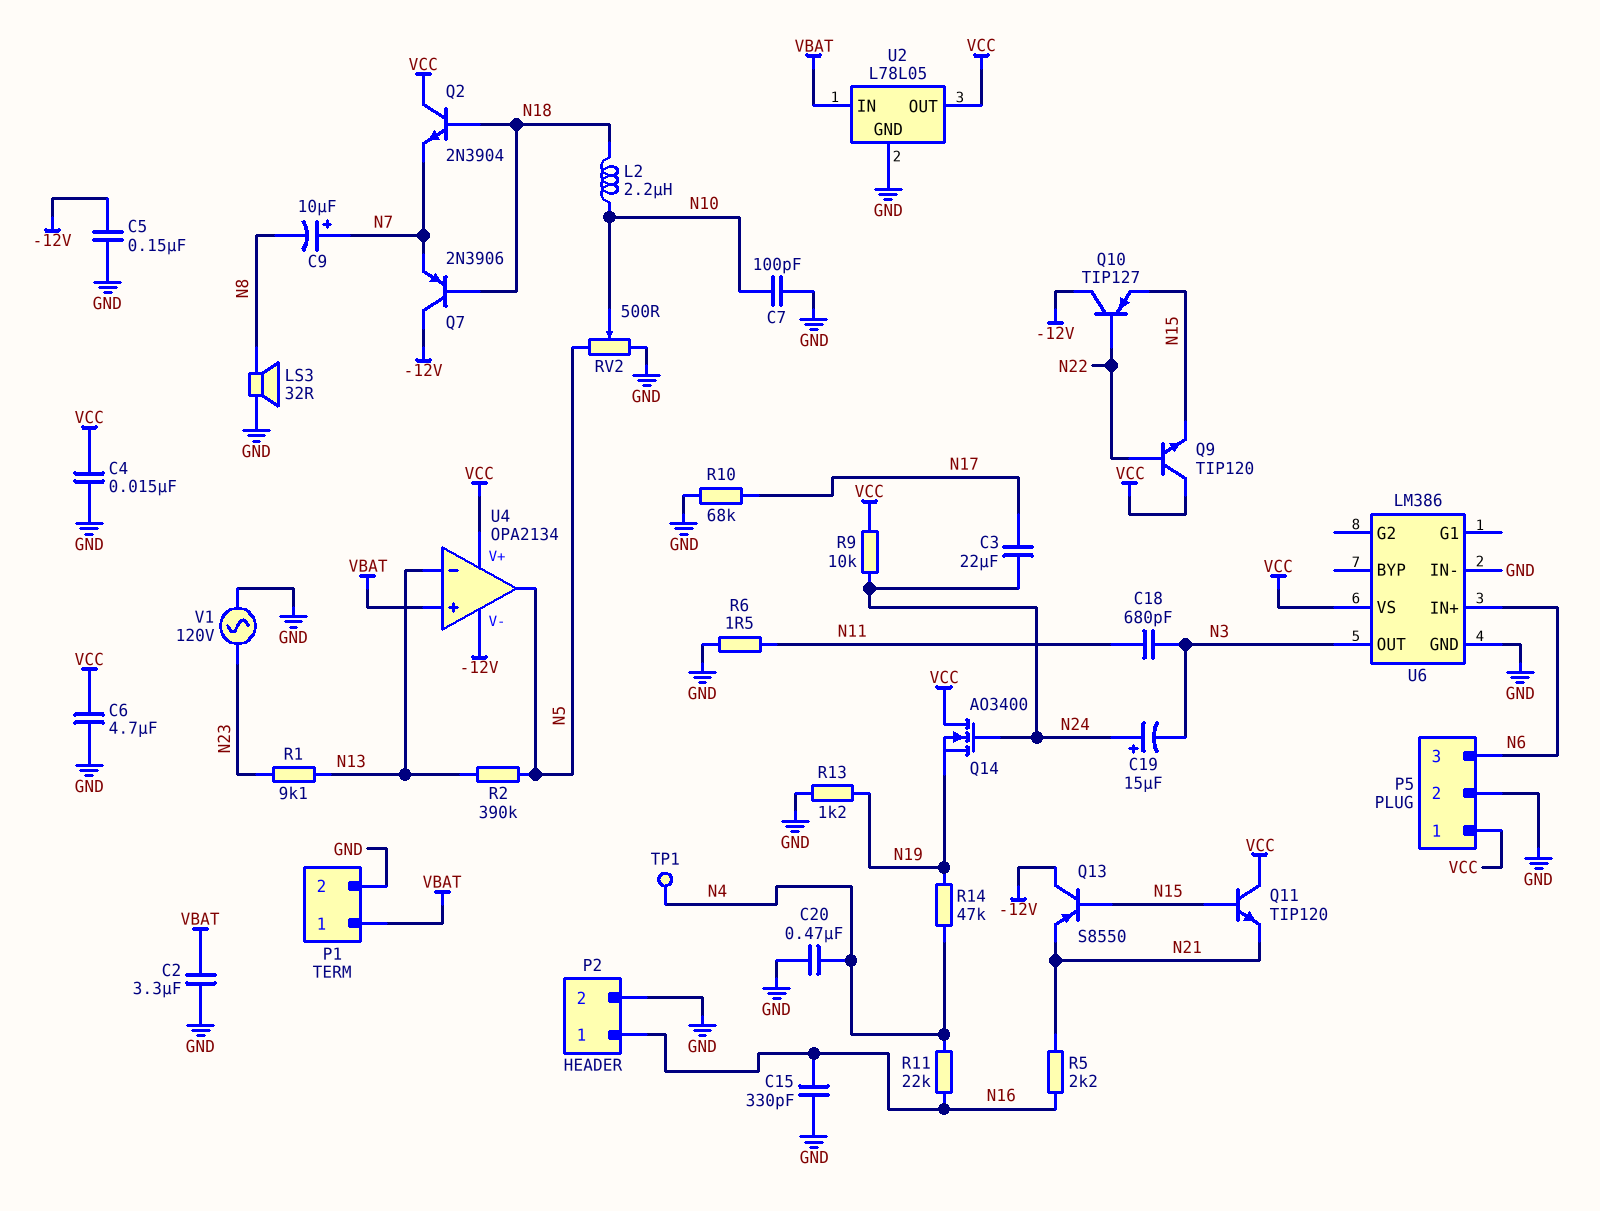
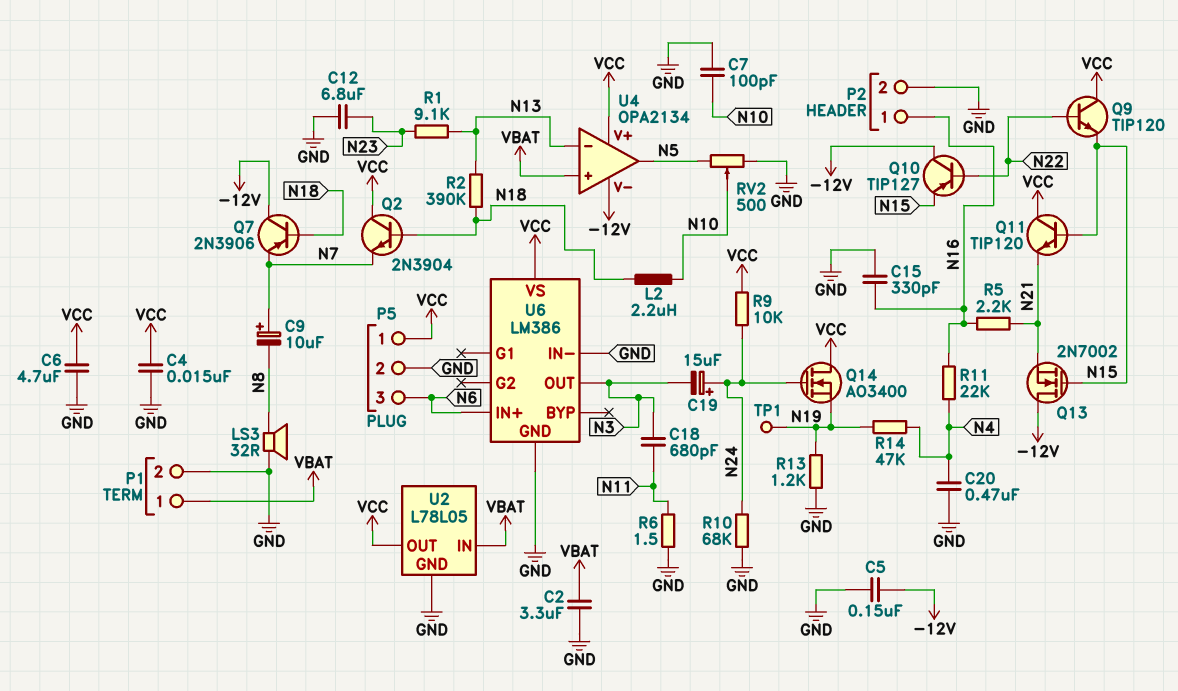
C3: 22uF (N17, N24) -> none
C12: none -> 6.8uF (GND, N23)
Q13: PNP S8550 (B N15, C -12V, E N21) -> NMOS 2N7002 (G N15, D -12V, S N21)
R2: 390k (N5, N13) -> 390k (N13, N18)
R10: 68k (GND, N17) -> 68k (GND, N24)
TP1: test point (N4) -> test point (N19)
V1: AC 120V (GND, N23) -> none

